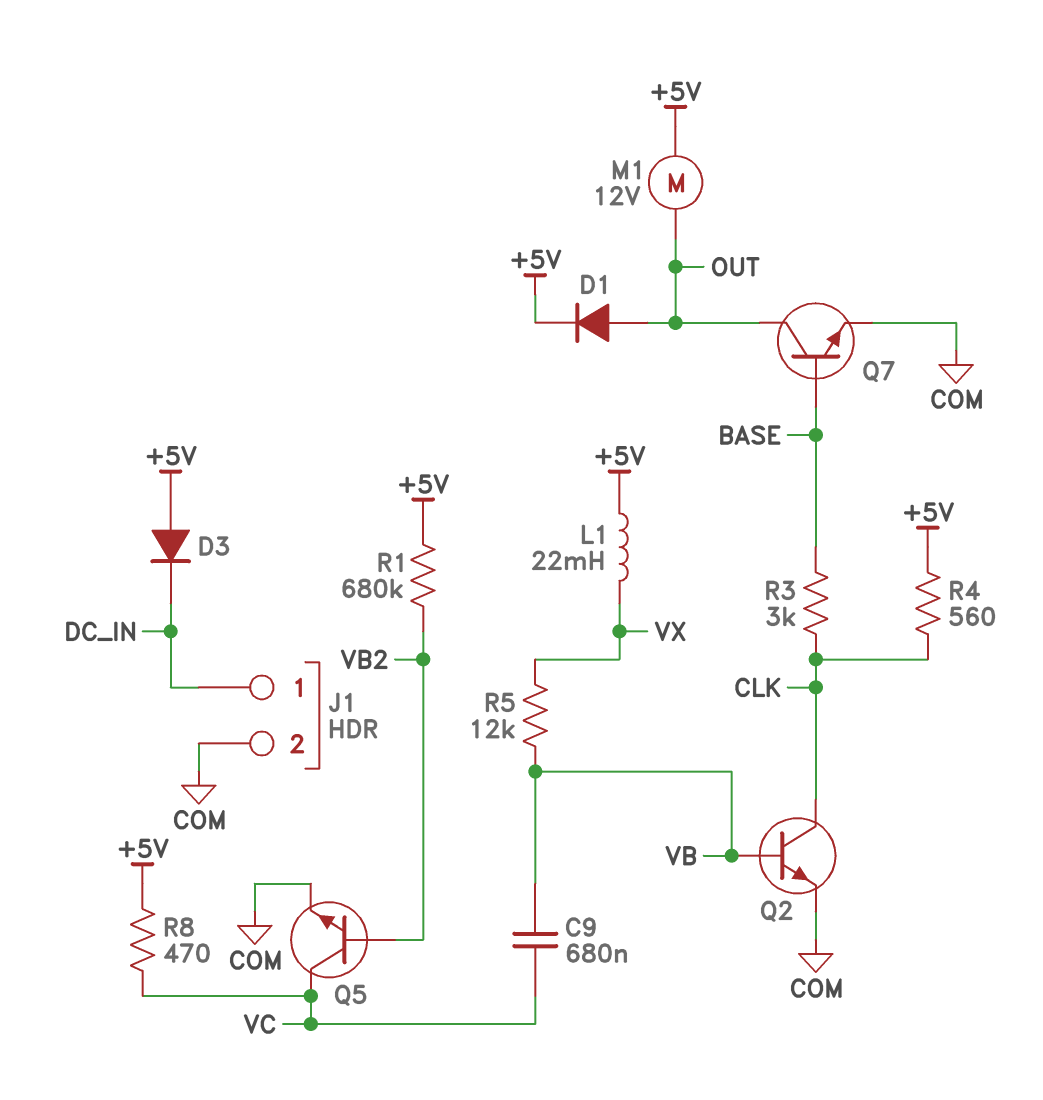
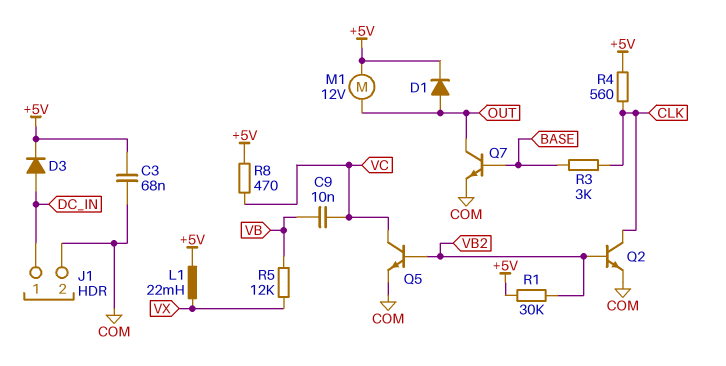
C3: none -> 68nF (+5V, COM)
C9: 680nF (VB, VC) -> 10nF (VB, VC)
D3: diode (A +5V, K DC_IN) -> diode (A DC_IN, K +5V)
Q2: NPN (B VB, C CLK, E COM) -> NPN (B VB2, C CLK, E COM)
R1: 680k (+5V, VB2) -> 30k (+5V, VB2)

